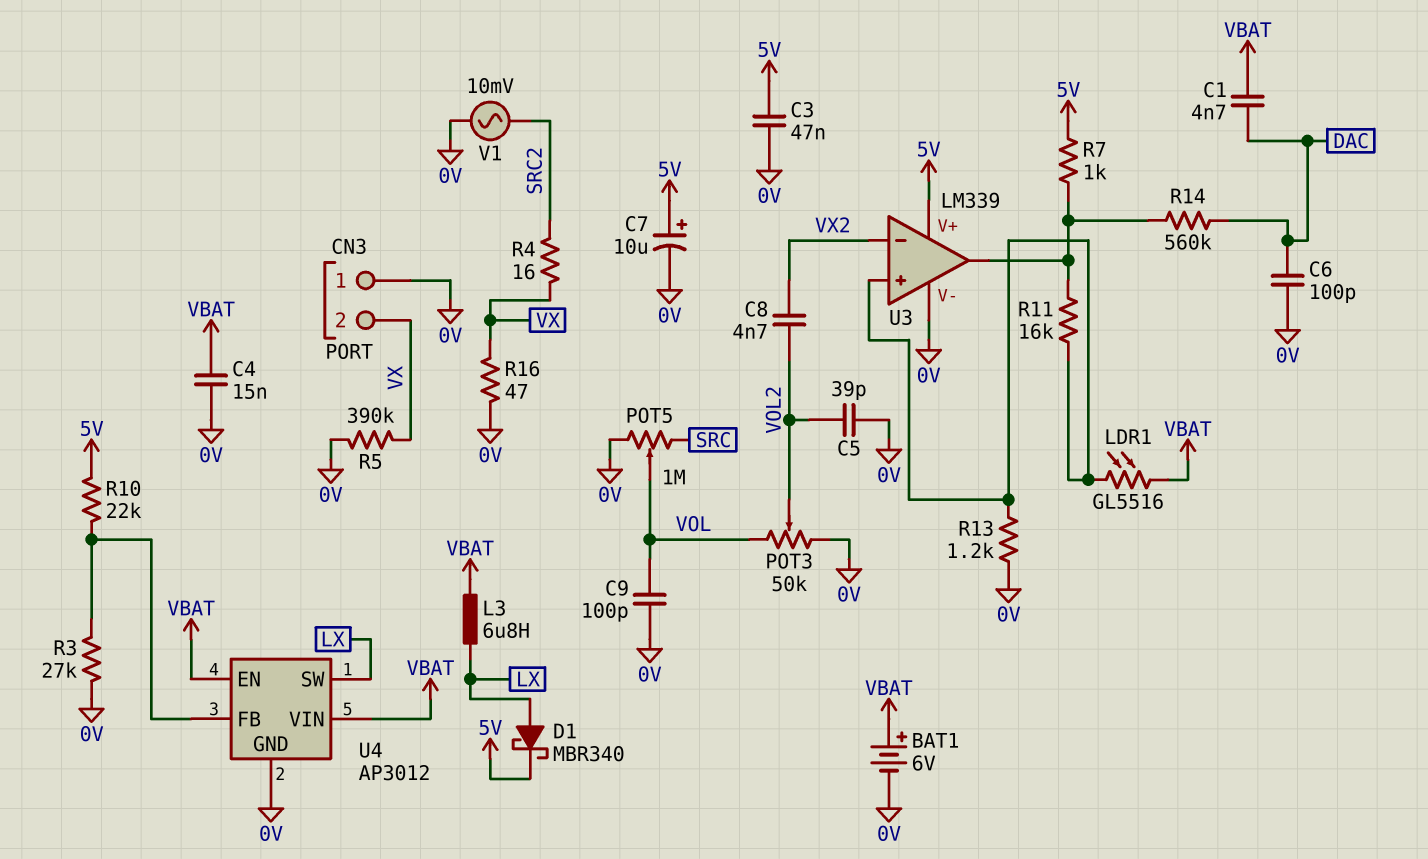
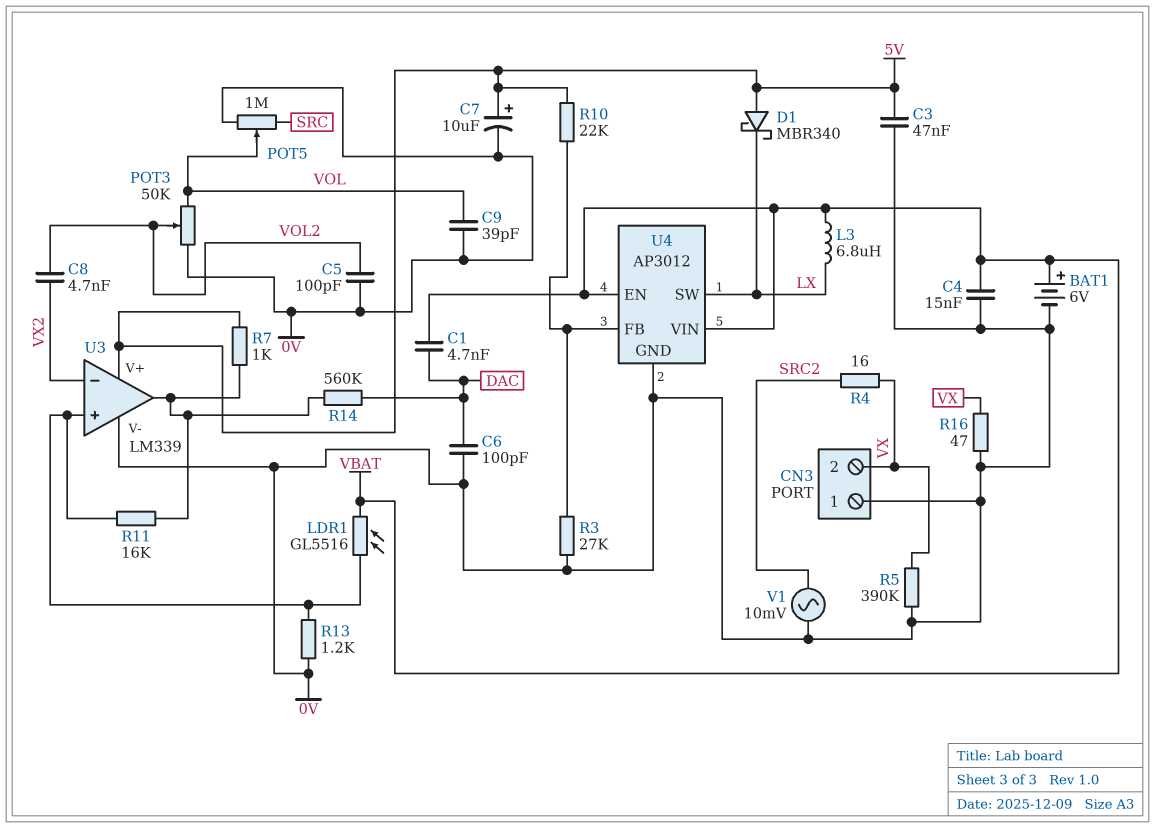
C5: 39pF (0V, VOL2) -> 100pF (0V, VOL2)
C9: 100pF (0V, VOL) -> 39pF (0V, VOL)
D1: schottky MBR340 (A LX, K 5V) -> schottky MBR340 (A 5V, K LX)

